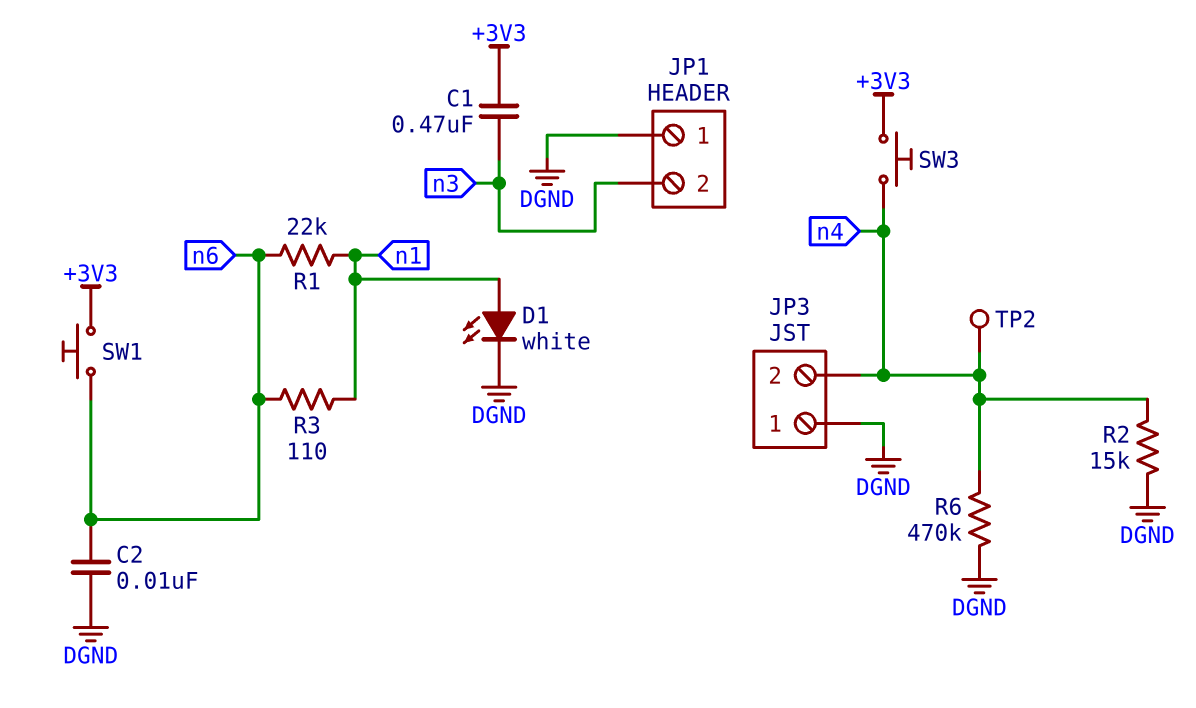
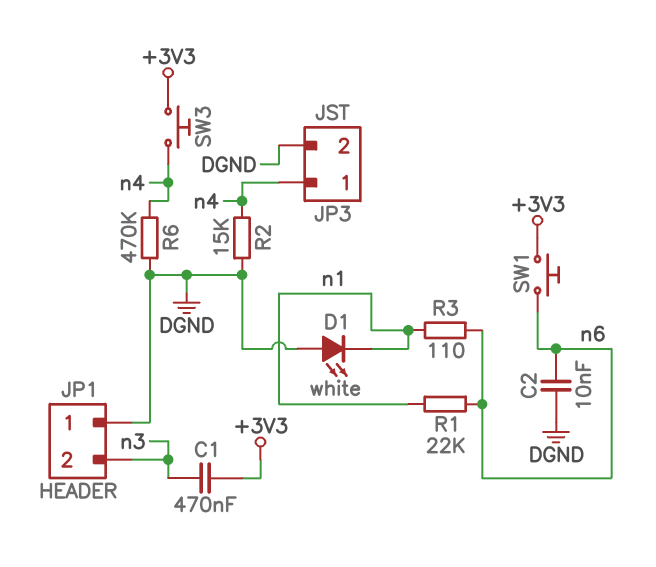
D1: LED white (A n1, K DGND) -> LED white (A DGND, K n1)
JP3 pin 1: DGND -> n4
JP3 pin 2: n4 -> DGND
TP2: test point (n4) -> none

